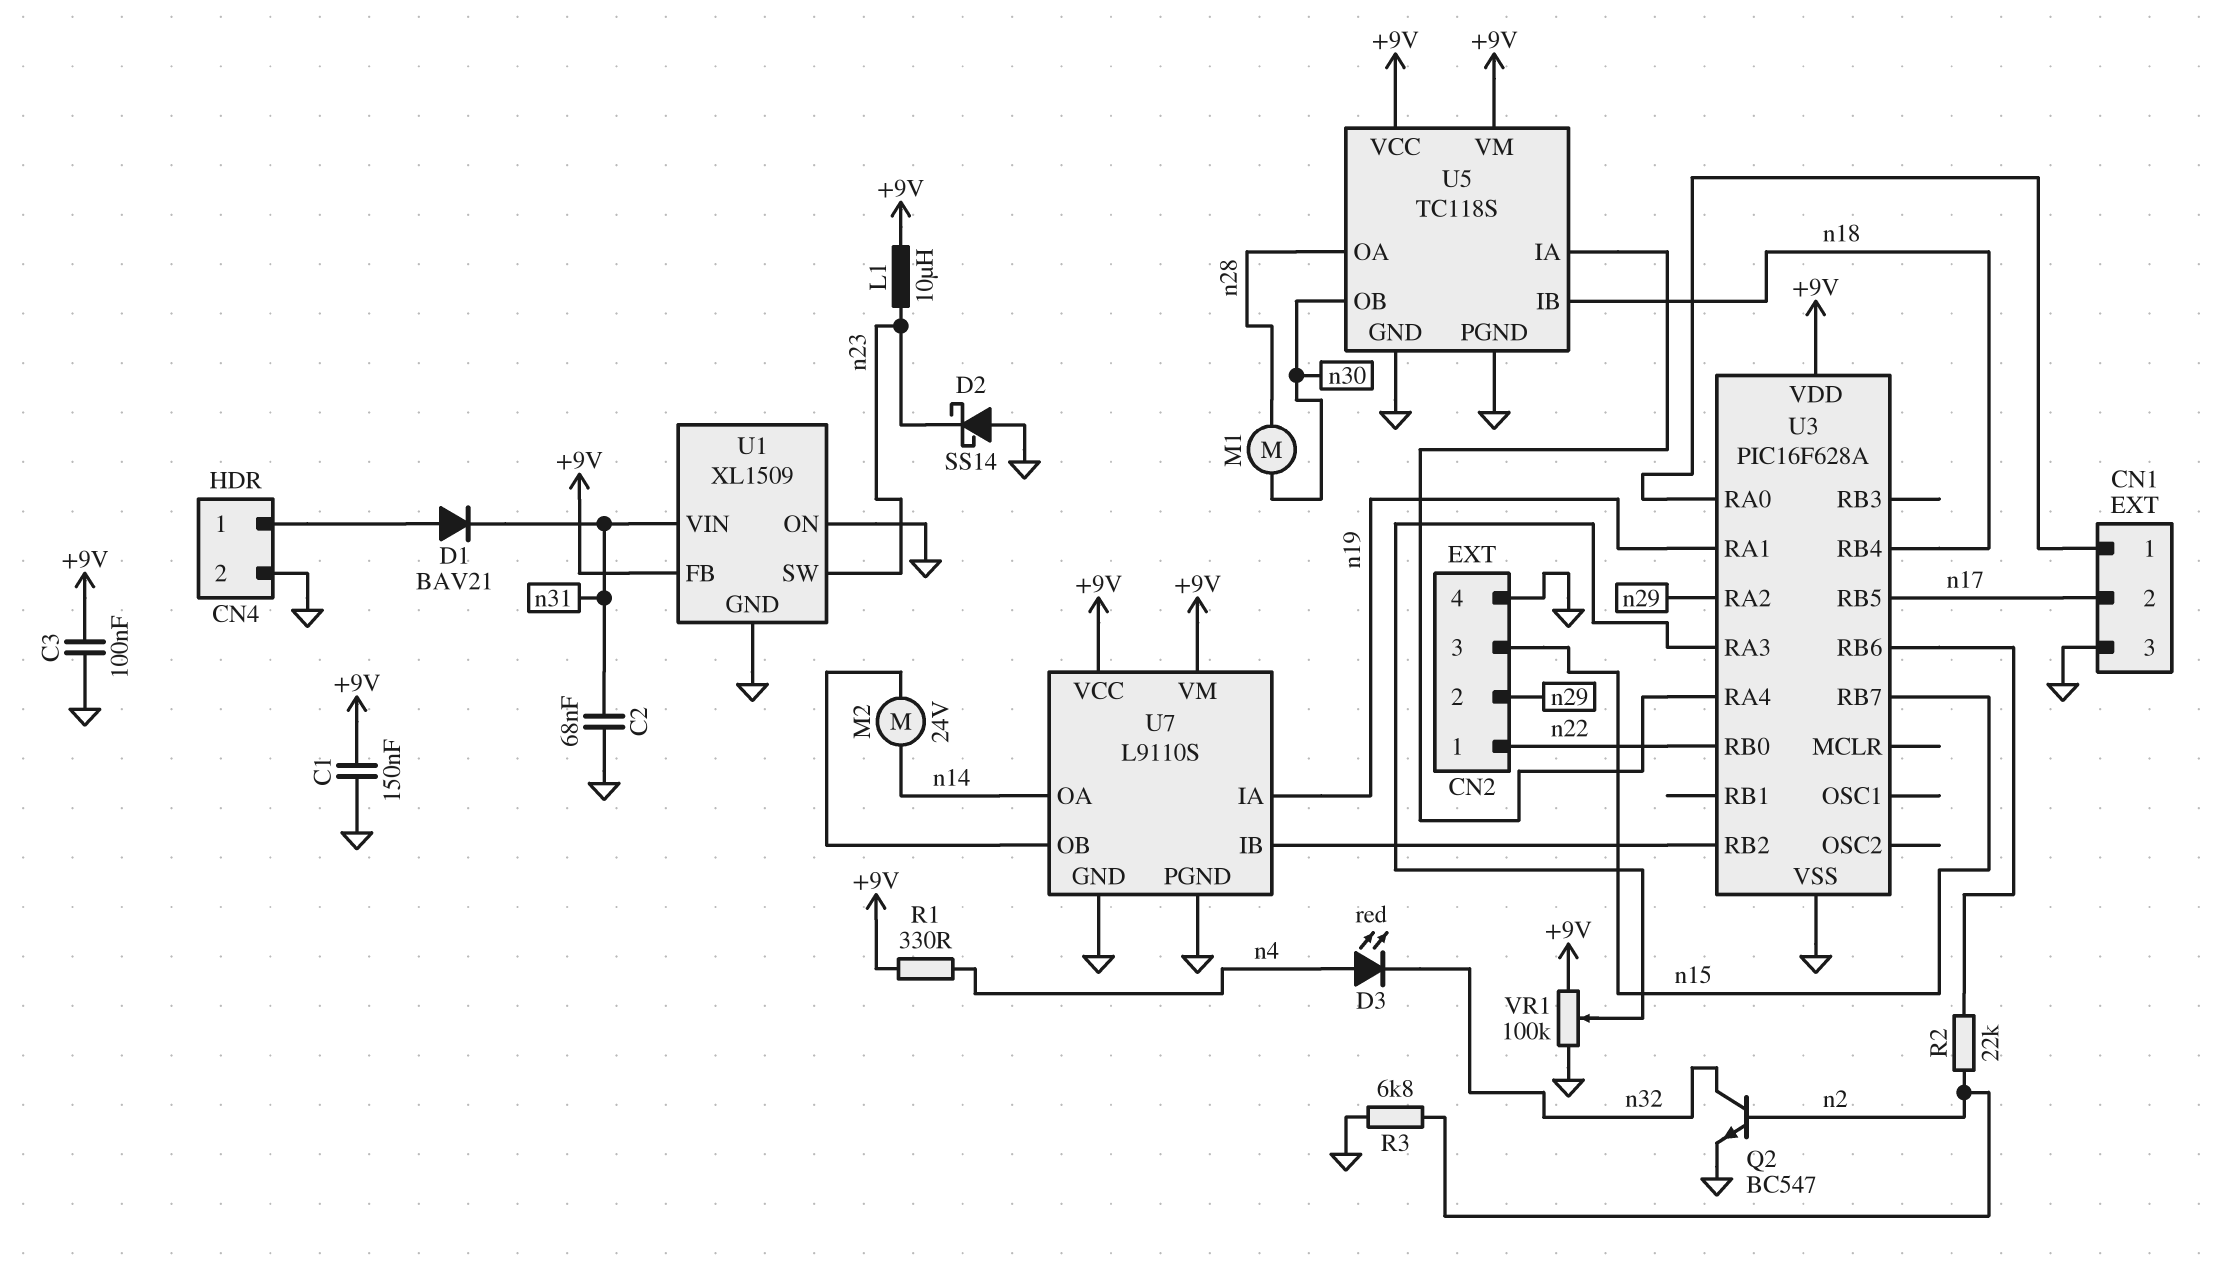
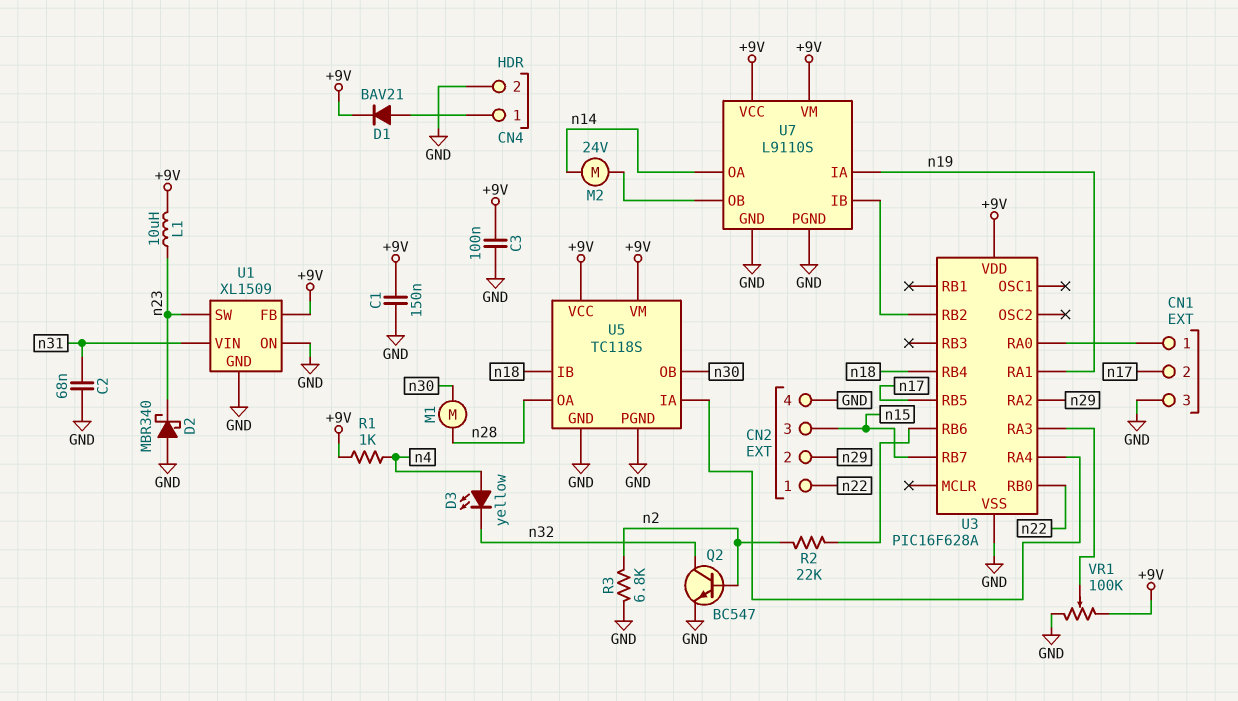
D1: diode BAV21 (A CN4/1, K n31) -> diode BAV21 (A CN4/1, K +9V)
D2: schottky SS14 (A GND, K n23) -> schottky MBR340 (A GND, K n23)
D3: LED red (A n4, K n32) -> LED yellow (A n4, K n32)
R1: 330 (+9V, n4) -> 1k (+9V, n4)

